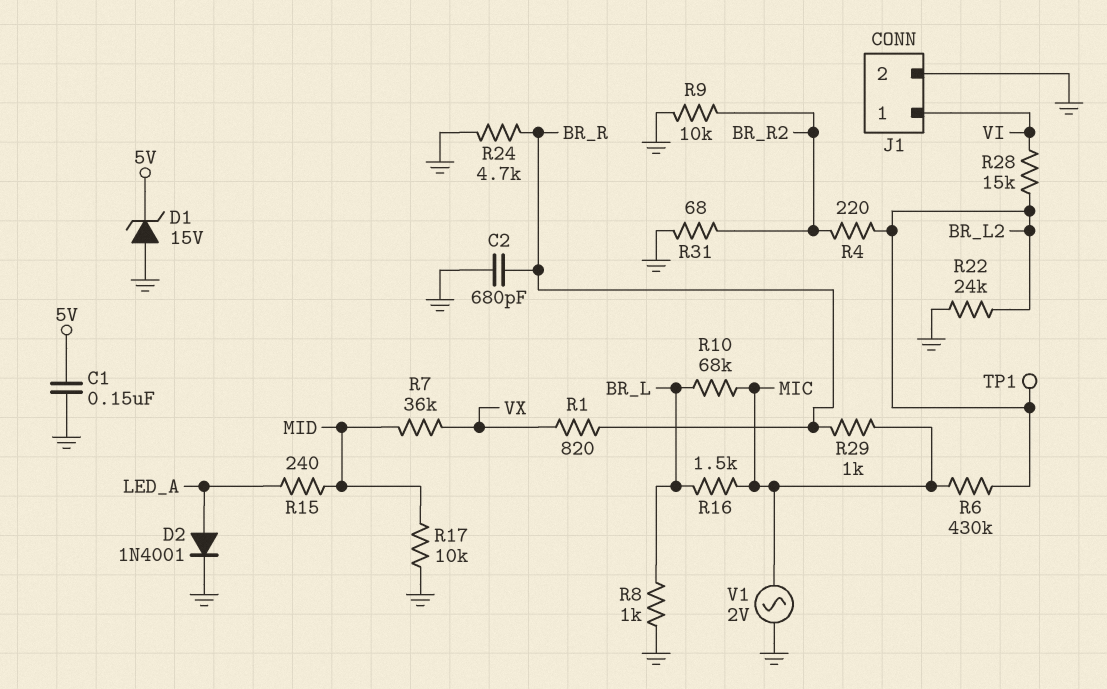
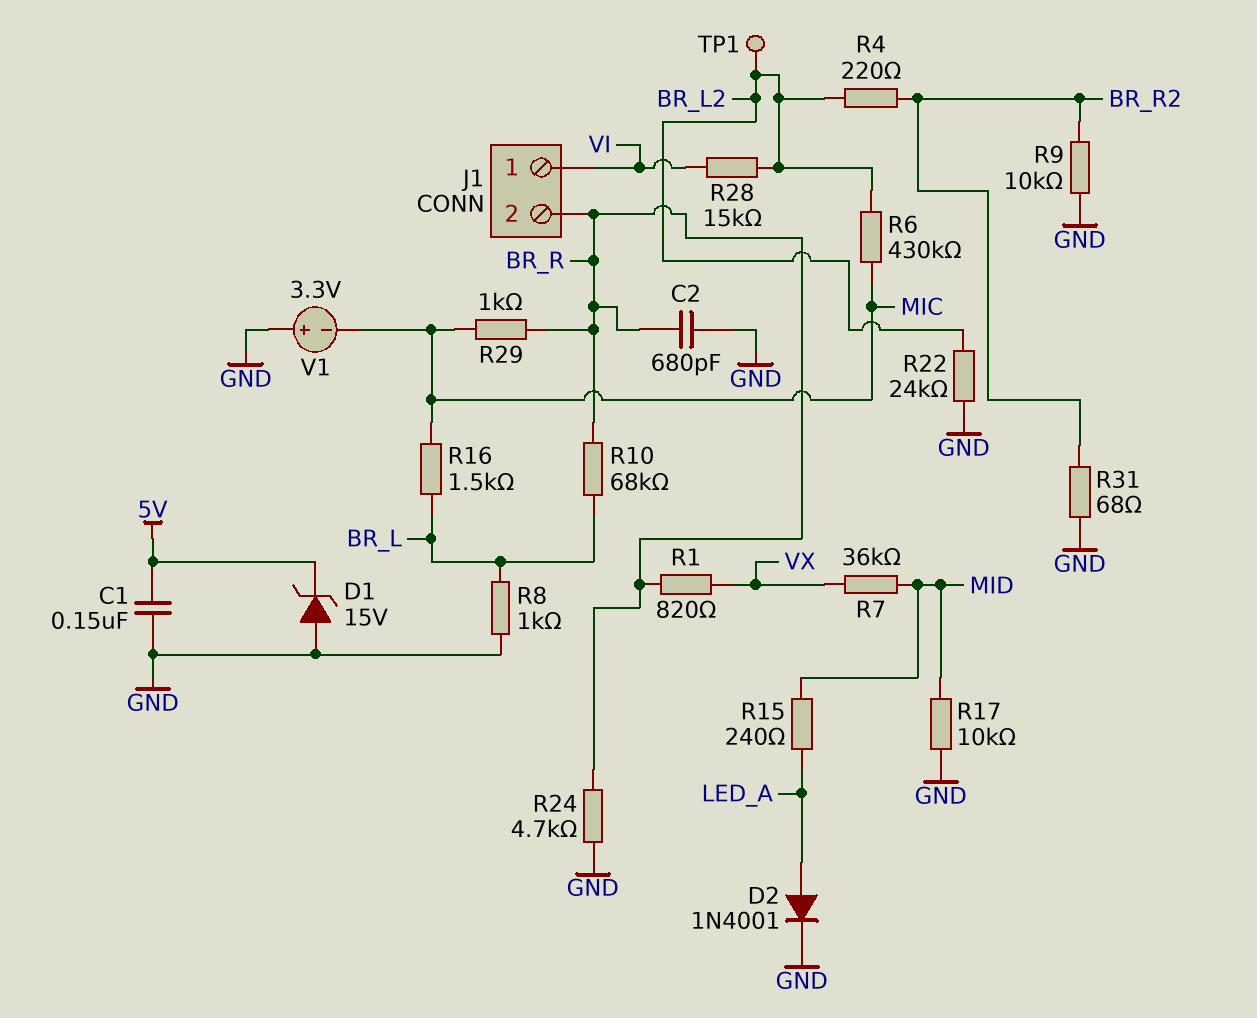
J1 pin 2: GND -> BR_R
R10: 68k (BR_L, MIC) -> 68k (BR_L, BR_R)
V1: AC 2V (GND, MIC) -> 3.3V (plus GND, minus MIC)

